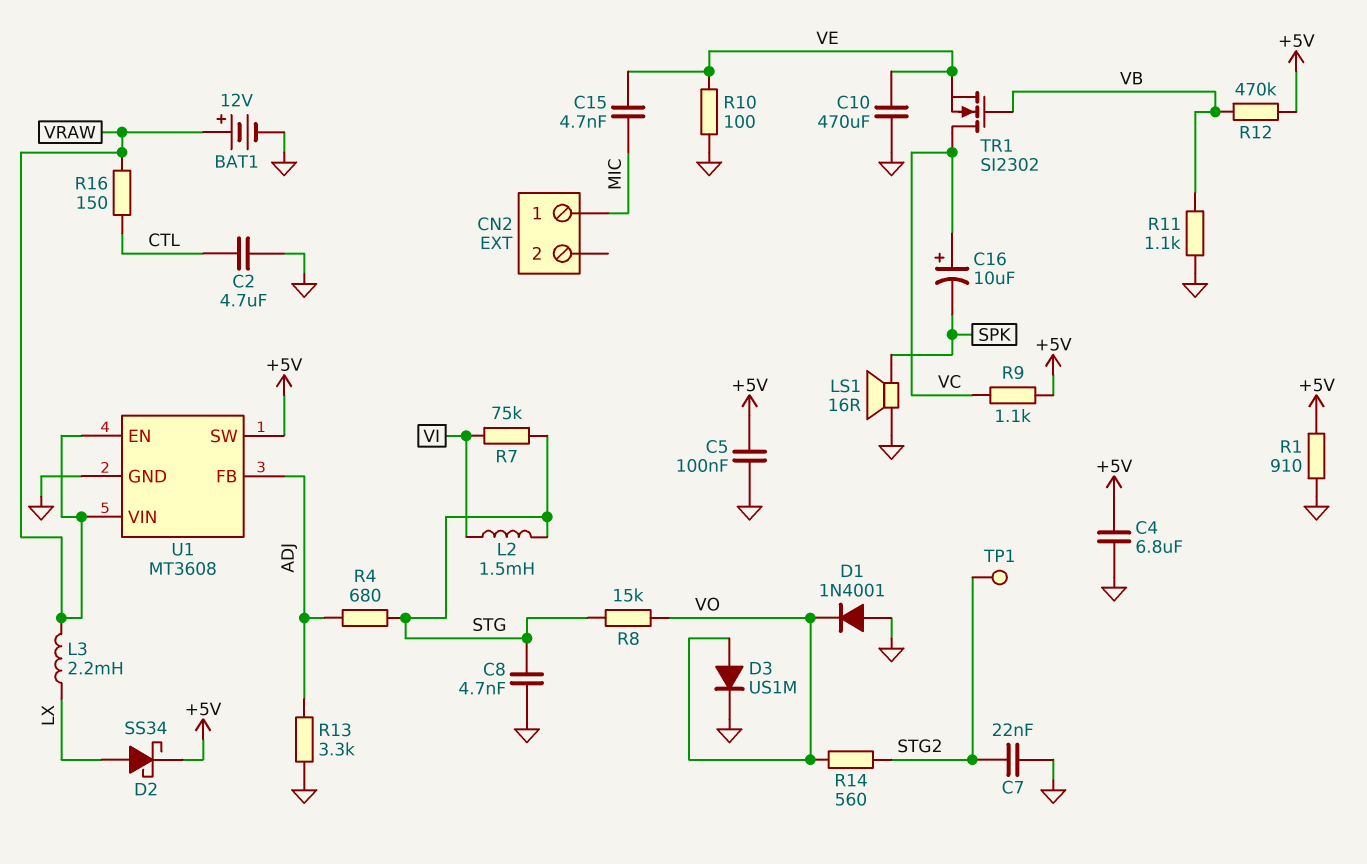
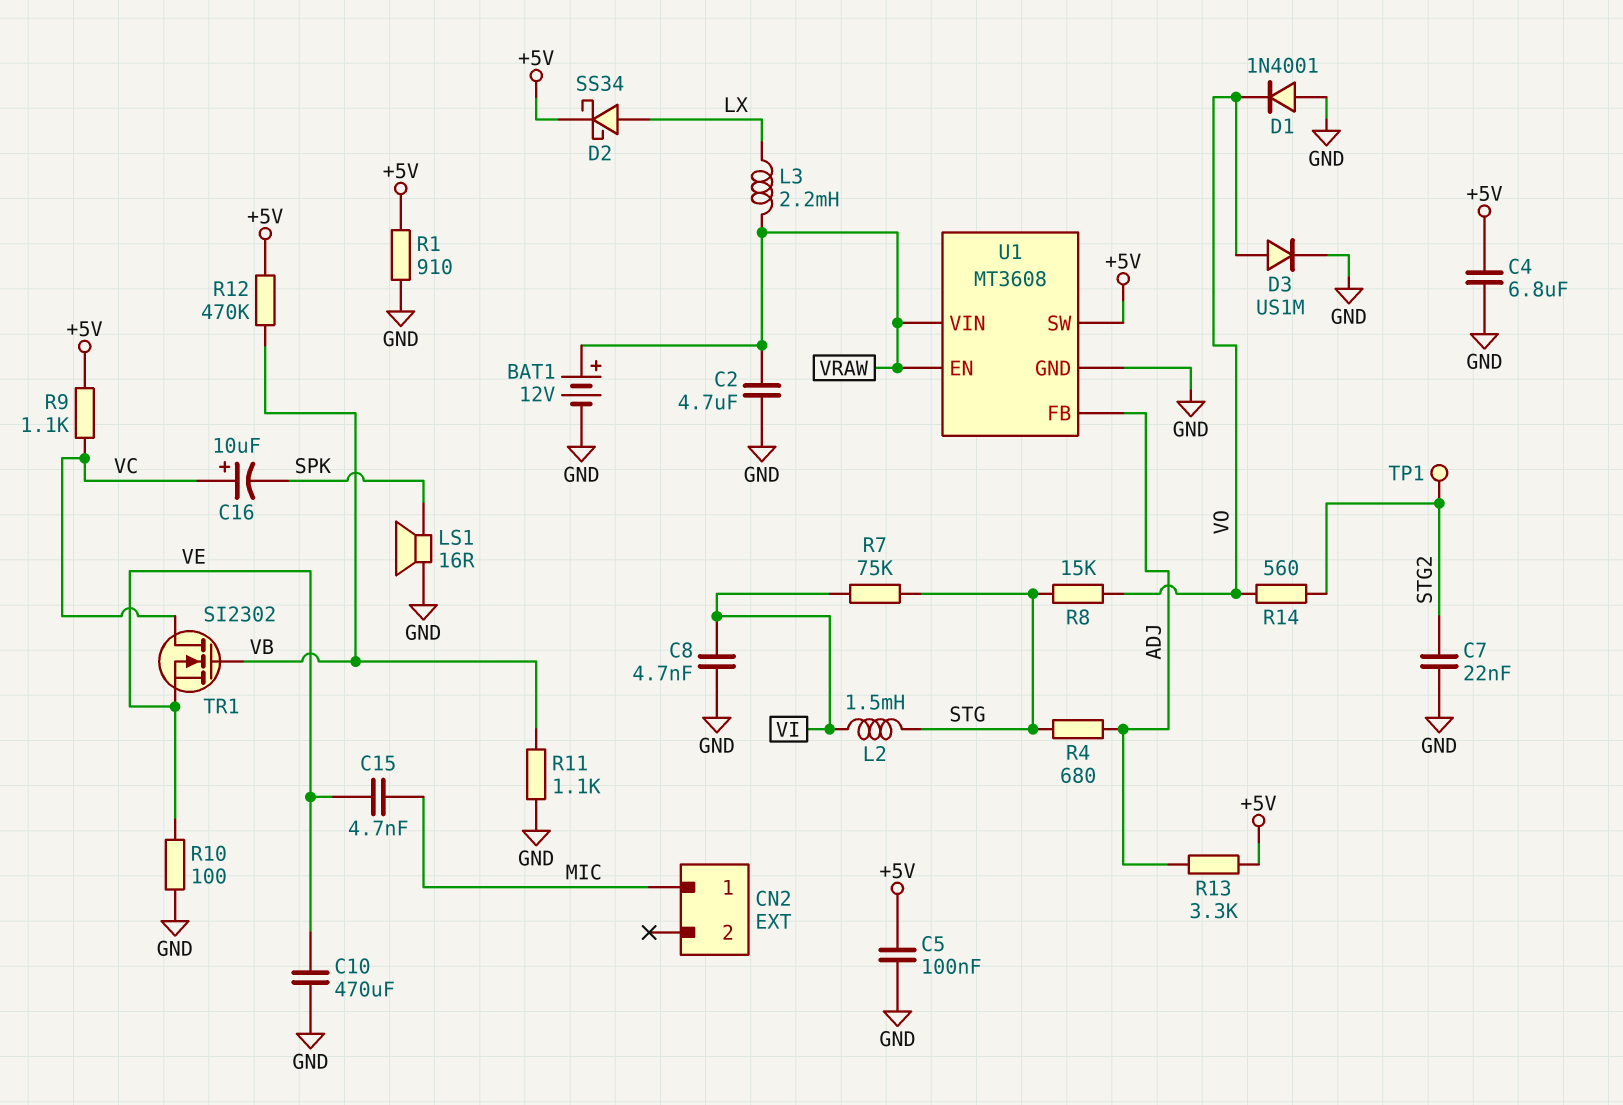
C2: 4.7uF (CTL, GND) -> 4.7uF (GND, VRAW)
C8: 4.7nF (GND, STG) -> 4.7nF (GND, VI)
R13: 3.3k (ADJ, GND) -> 3.3k (+5V, ADJ)
R16: 150 (CTL, VRAW) -> none

